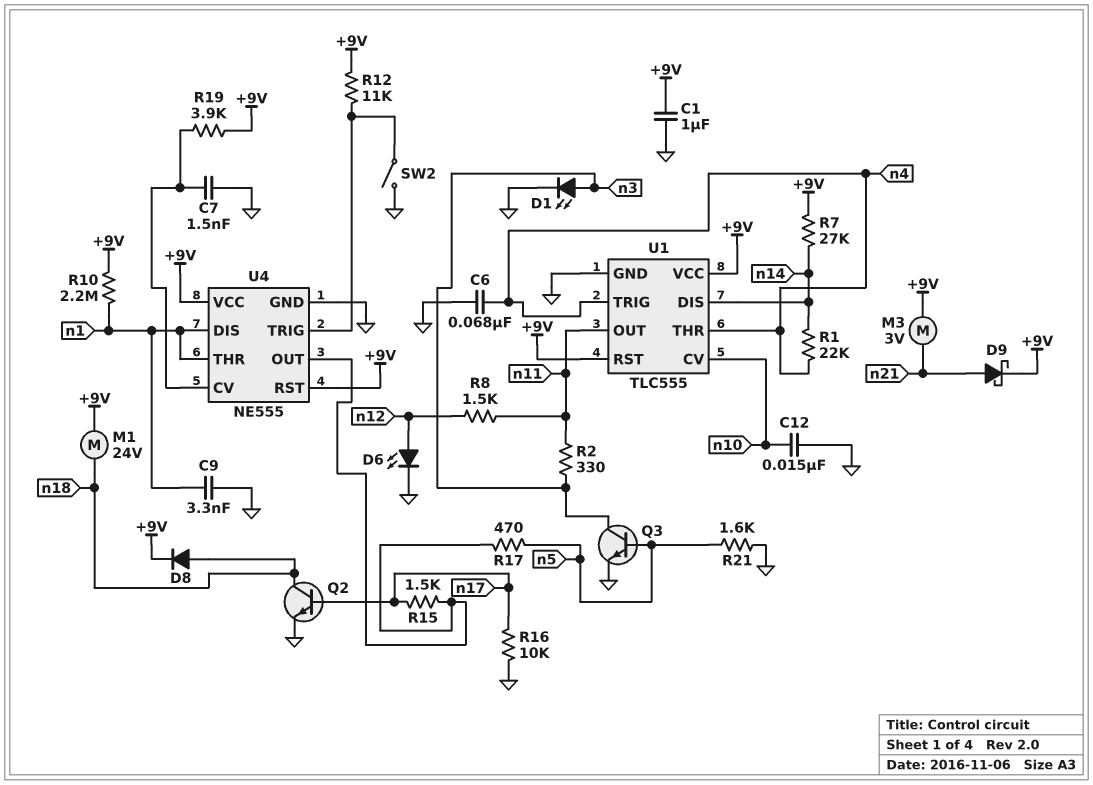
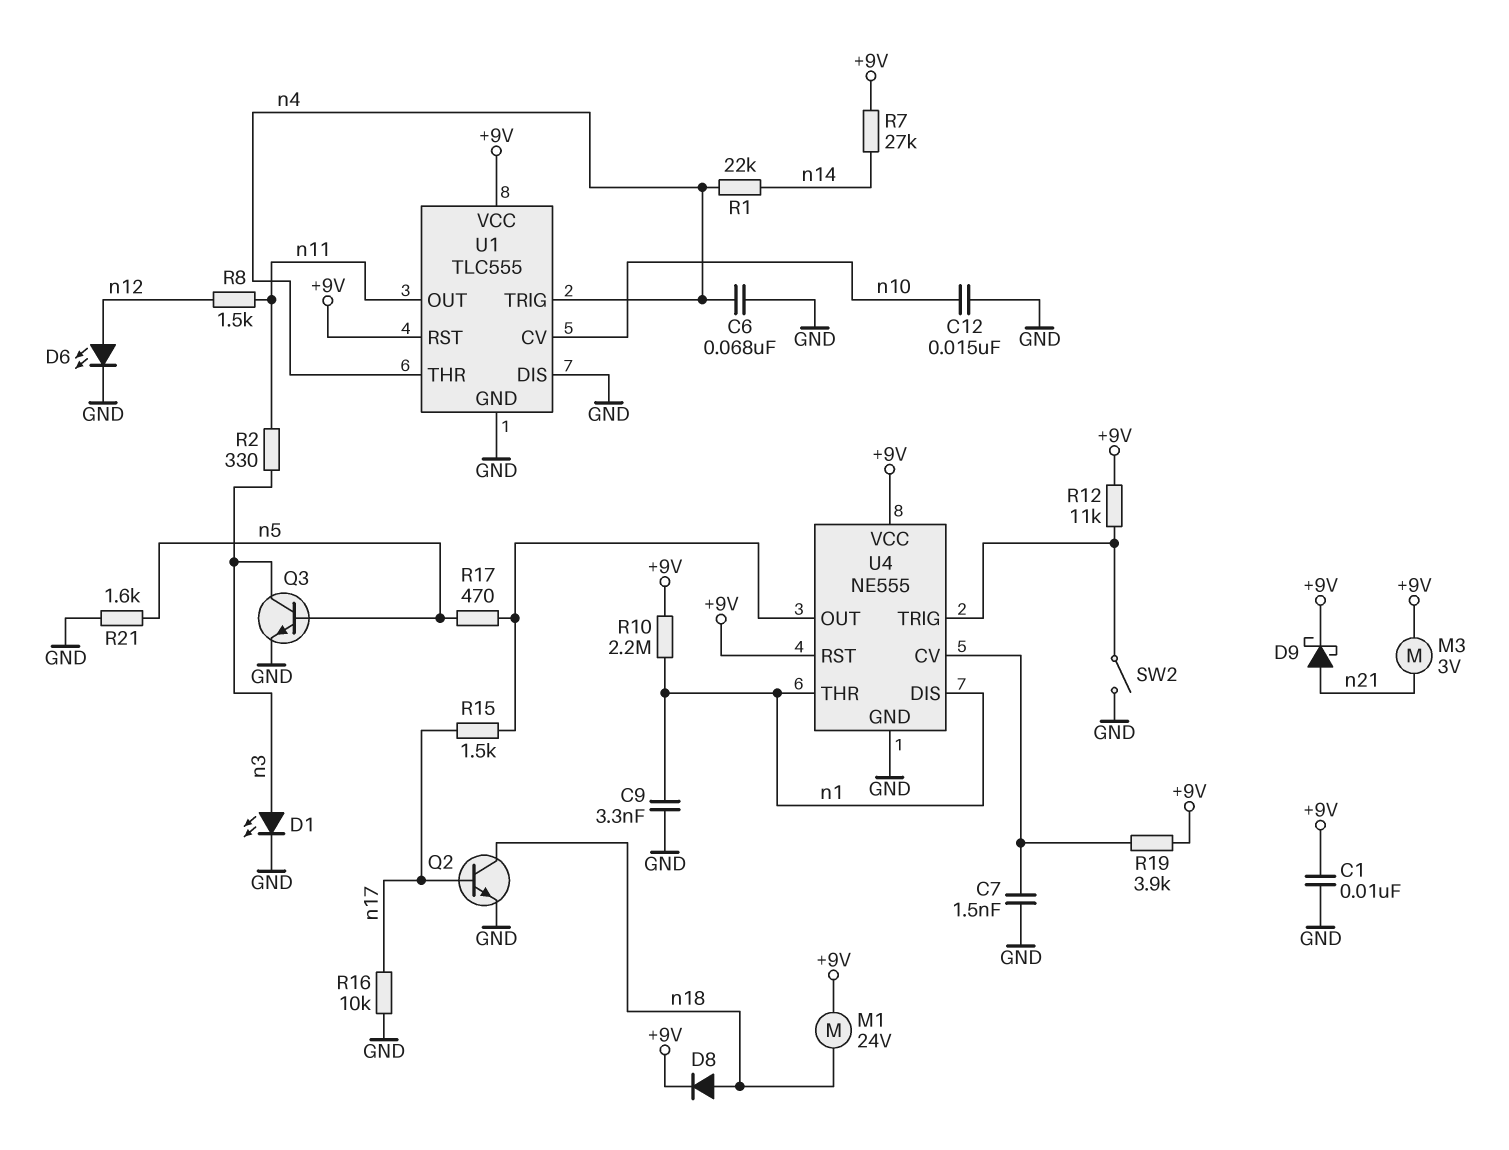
C1: 1uF (+9V, GND) -> 10nF (+9V, GND)
U1 pin DIS: n14 -> GND

